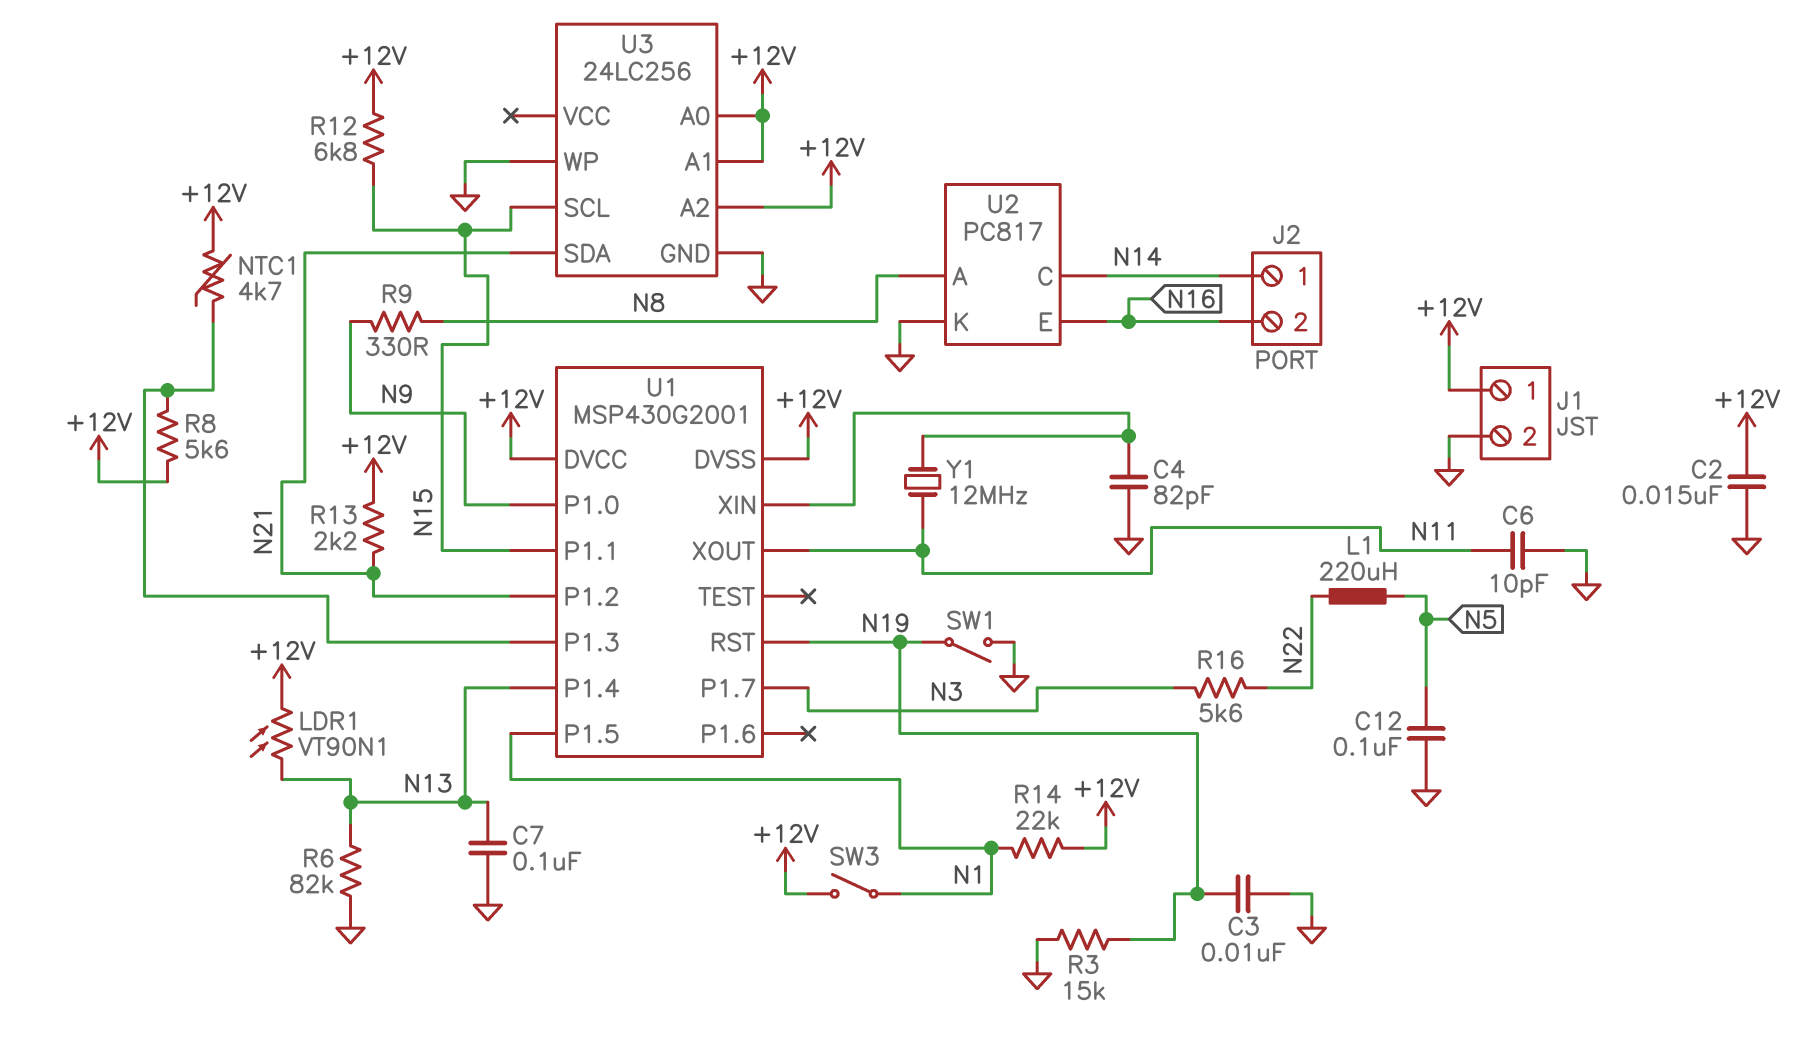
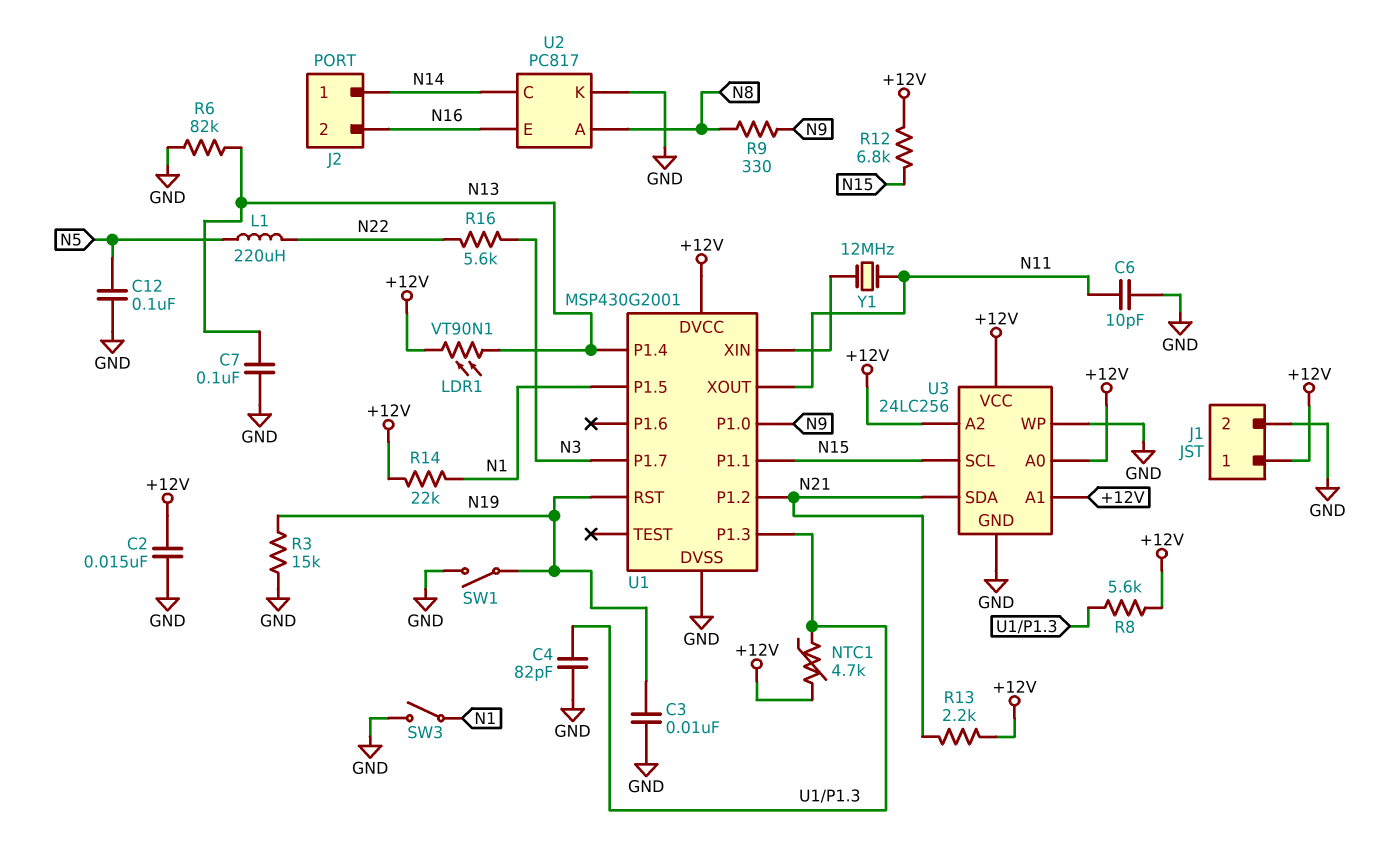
C4: 82pF (GND, U1/XIN) -> 82pF (GND, U1/P1.3)
SW3: switch (+12V, N1) -> switch (GND, N1)
U1 pin DVSS: +12V -> GND
U3 pin VCC: none -> +12V

